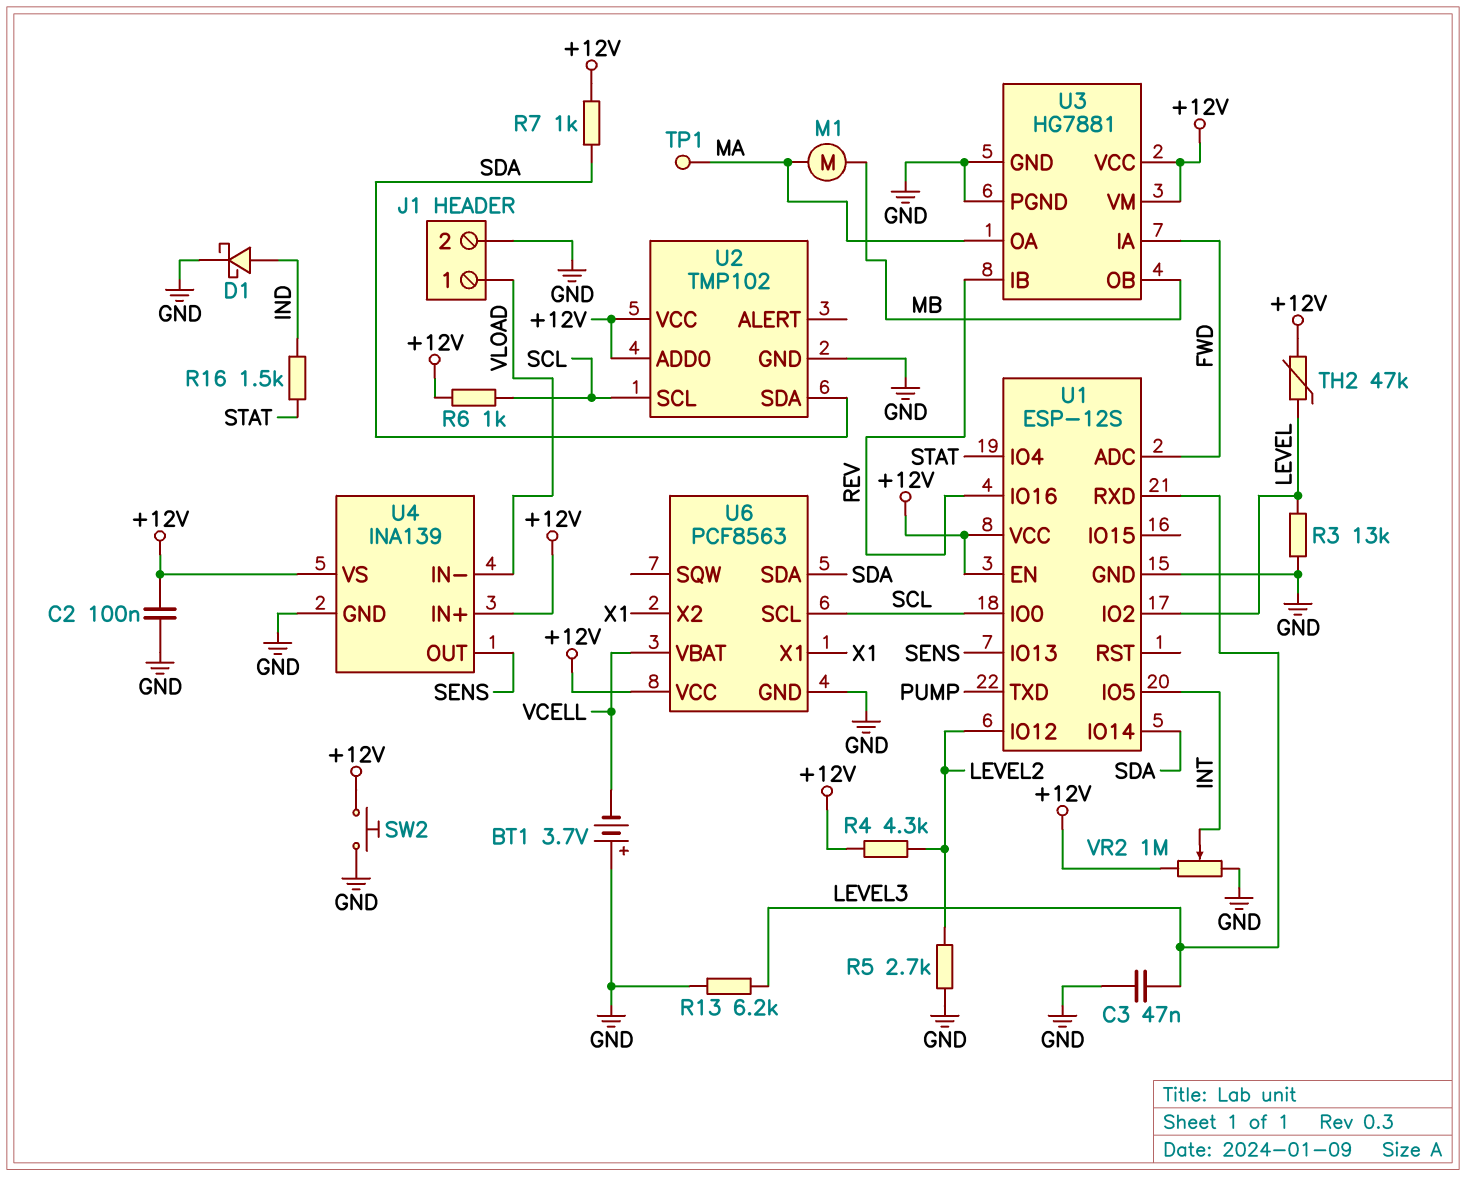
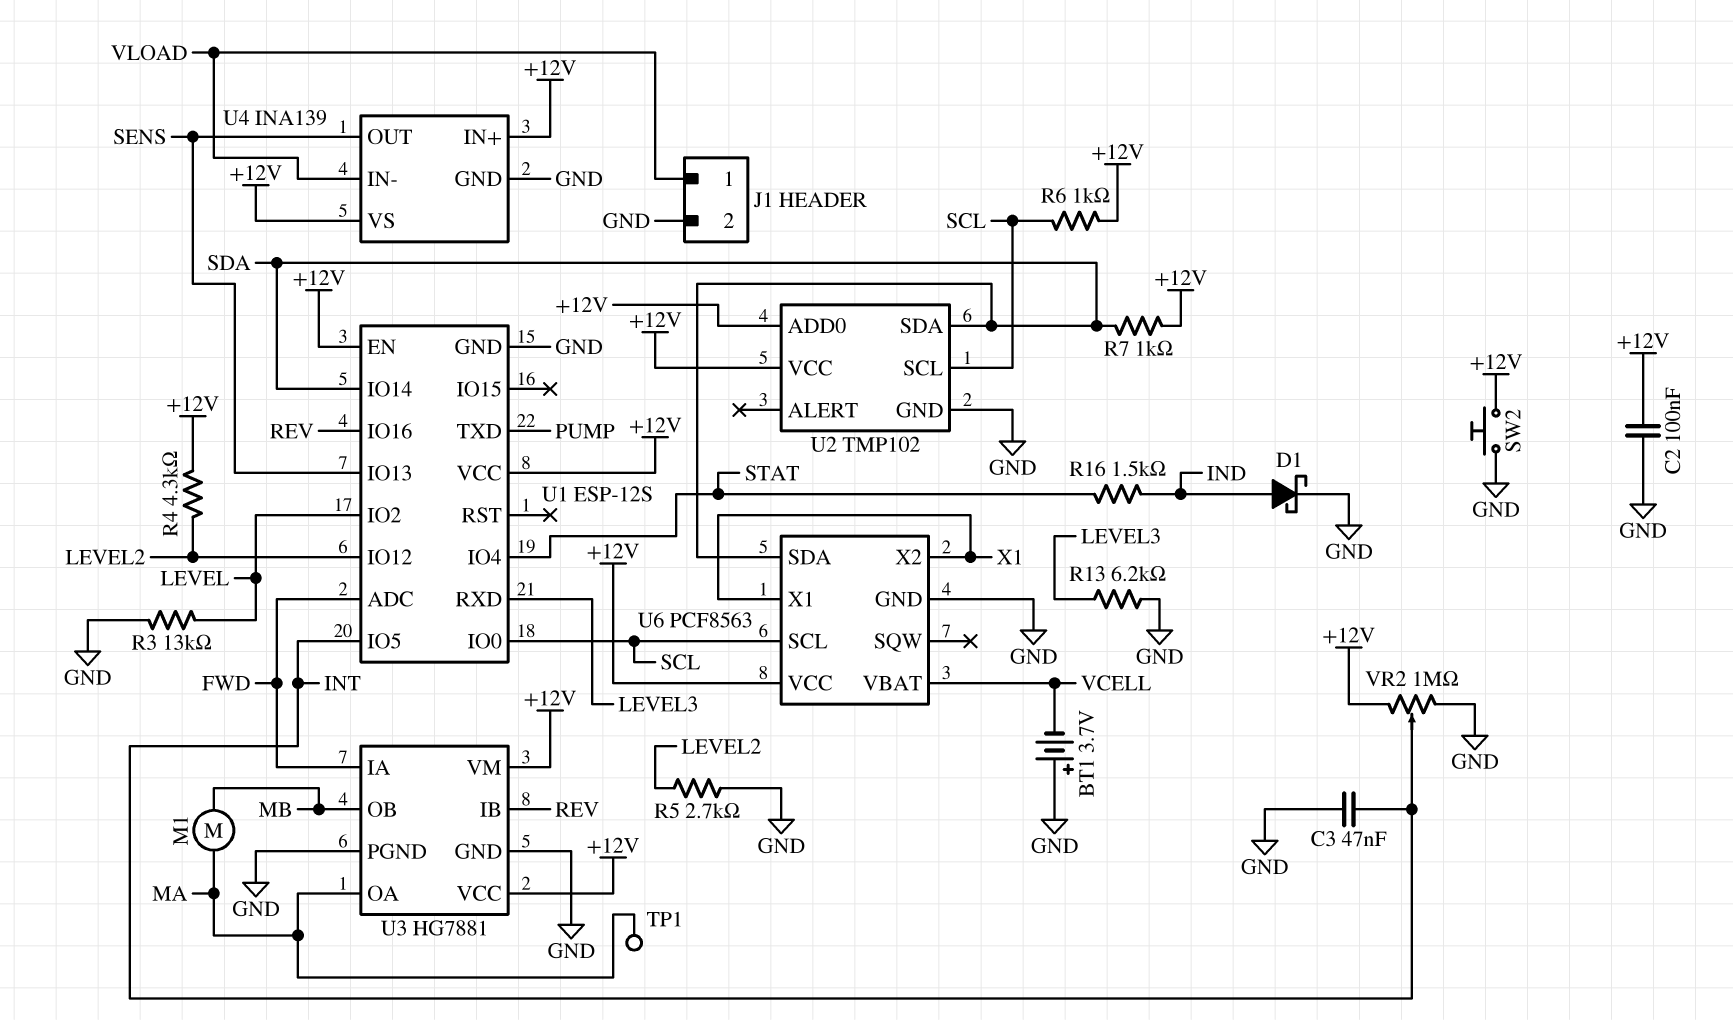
C3: 47nF (GND, LEVEL3) -> 47nF (GND, INT)
TH2: 47k (+12V, LEVEL) -> none

